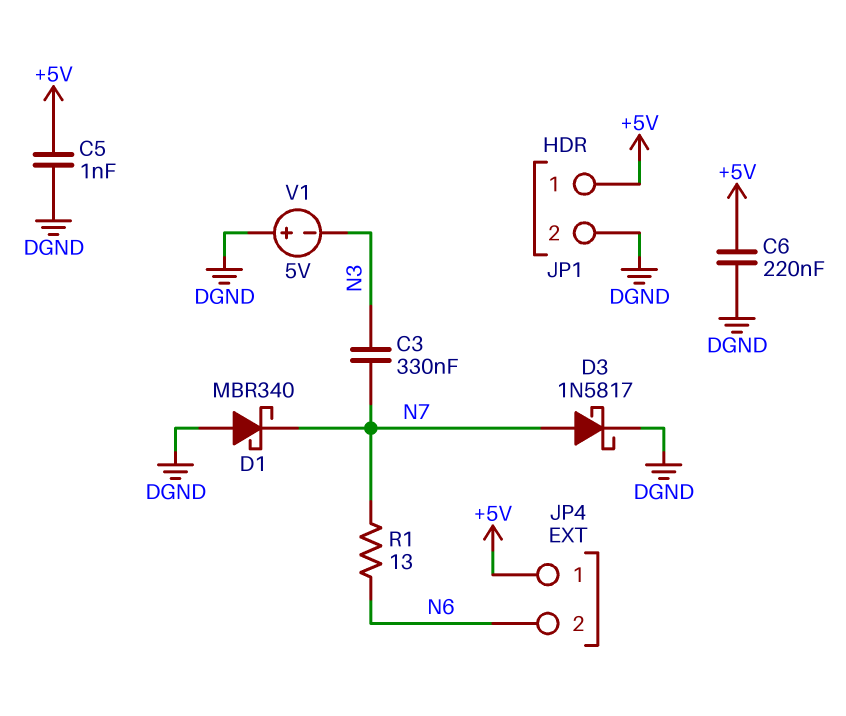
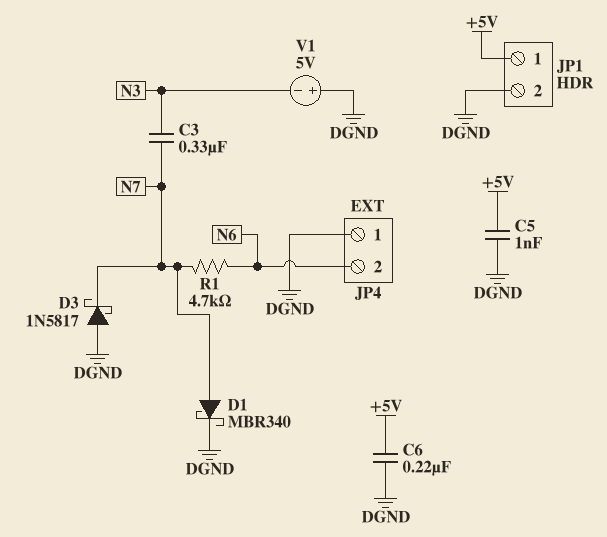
D1: schottky MBR340 (A DGND, K N7) -> schottky MBR340 (A N7, K DGND)
D3: schottky 1N5817 (A N7, K DGND) -> schottky 1N5817 (A DGND, K N7)
JP4 pin 1: +5V -> DGND
R1: 13 (N6, N7) -> 4.7k (N6, N7)

